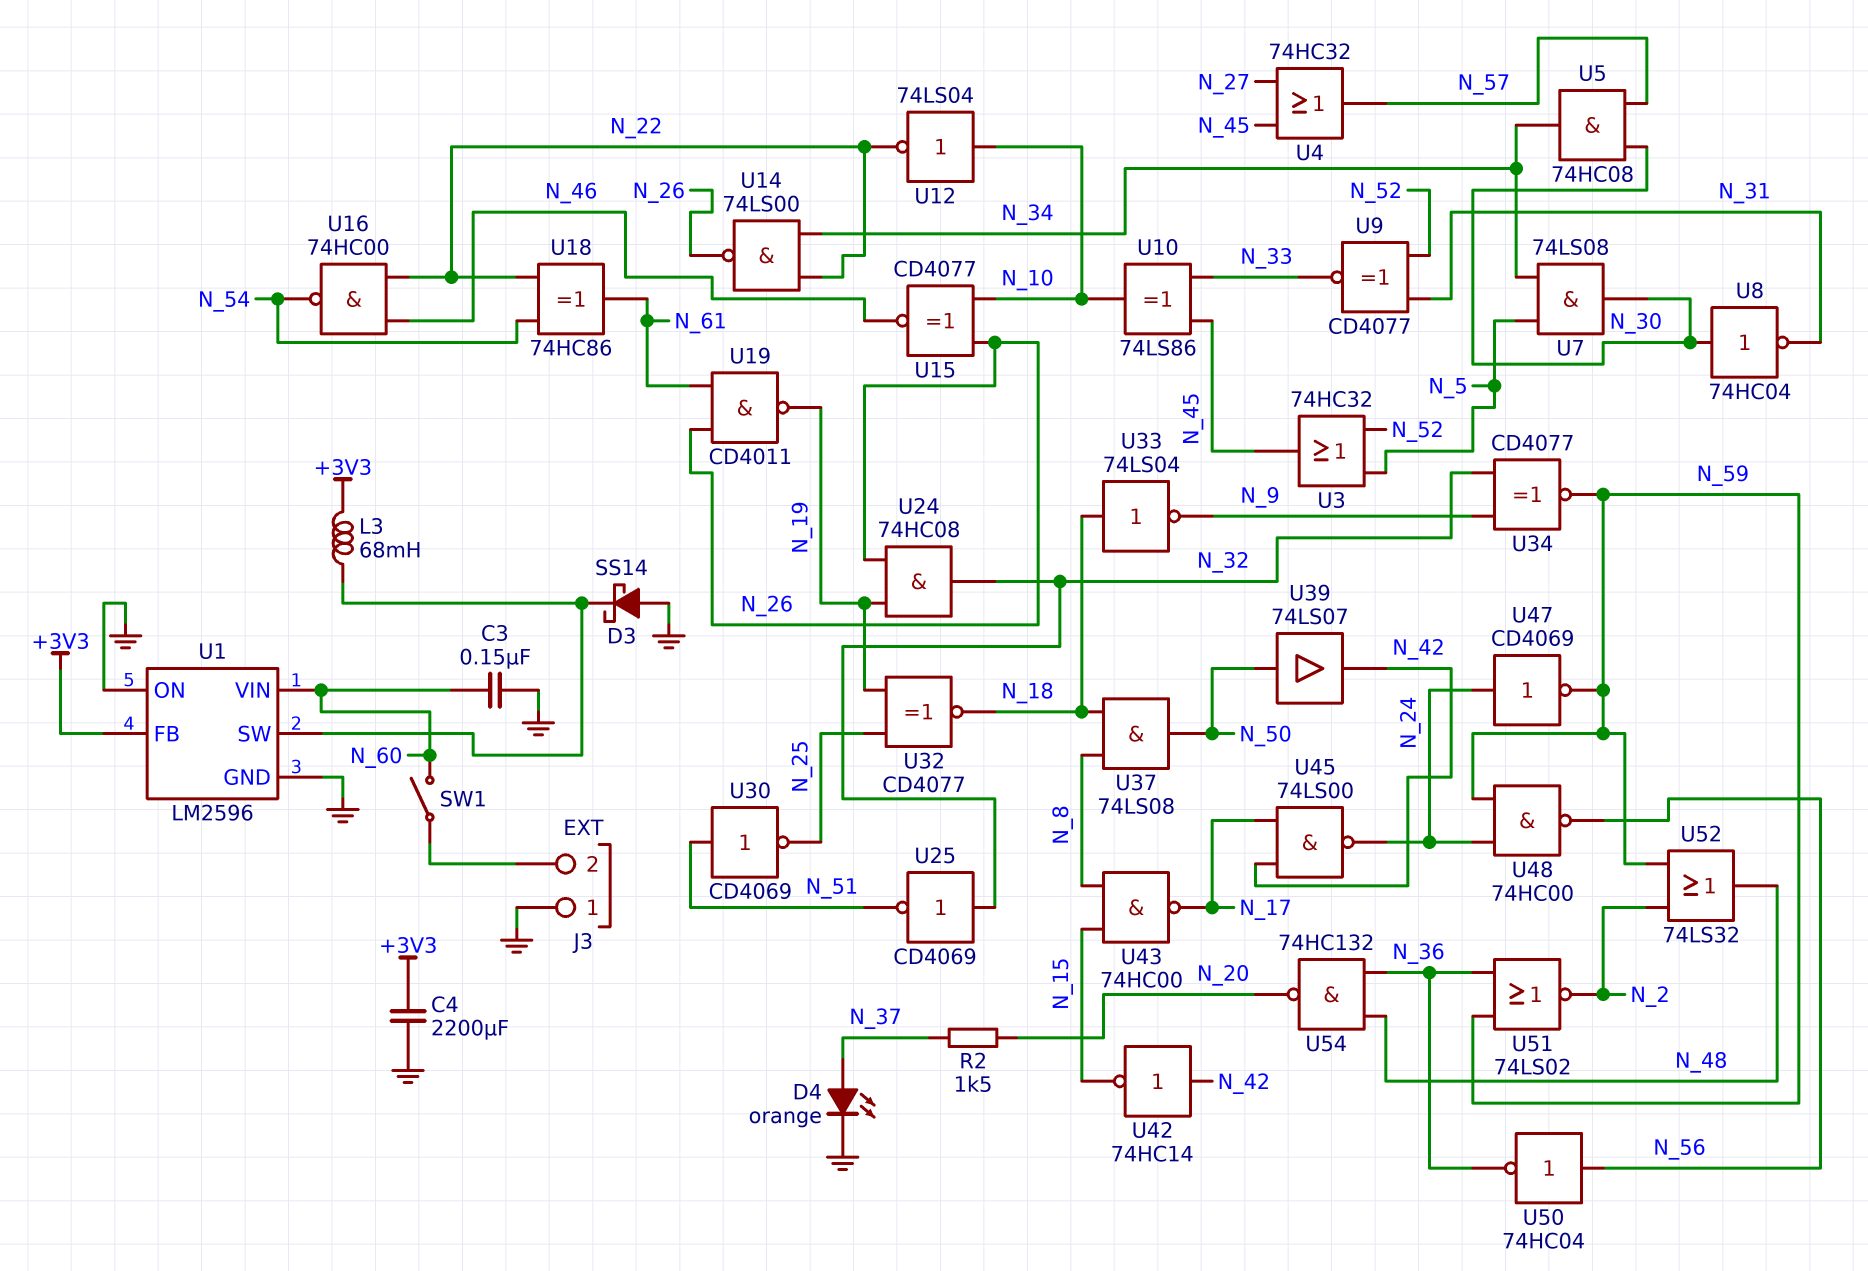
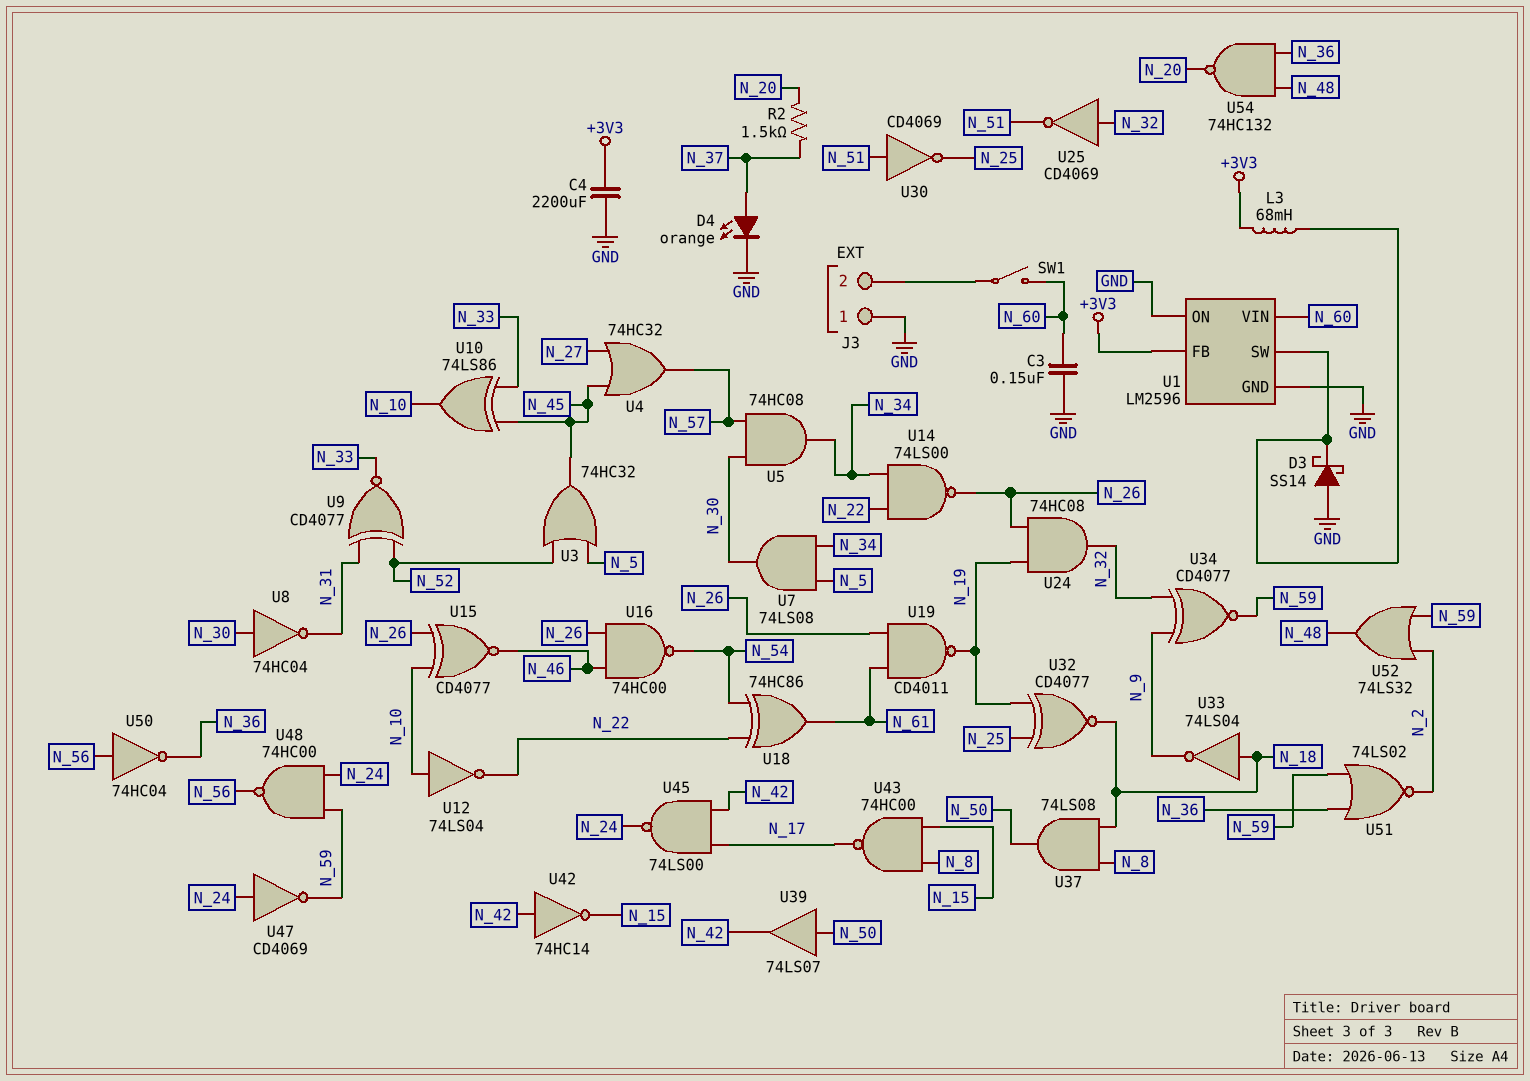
U16: NAND 74HC00 (in N_22, in N_46, out N_54) -> NAND 74HC00 (in N_26, in N_46, out N_54)

